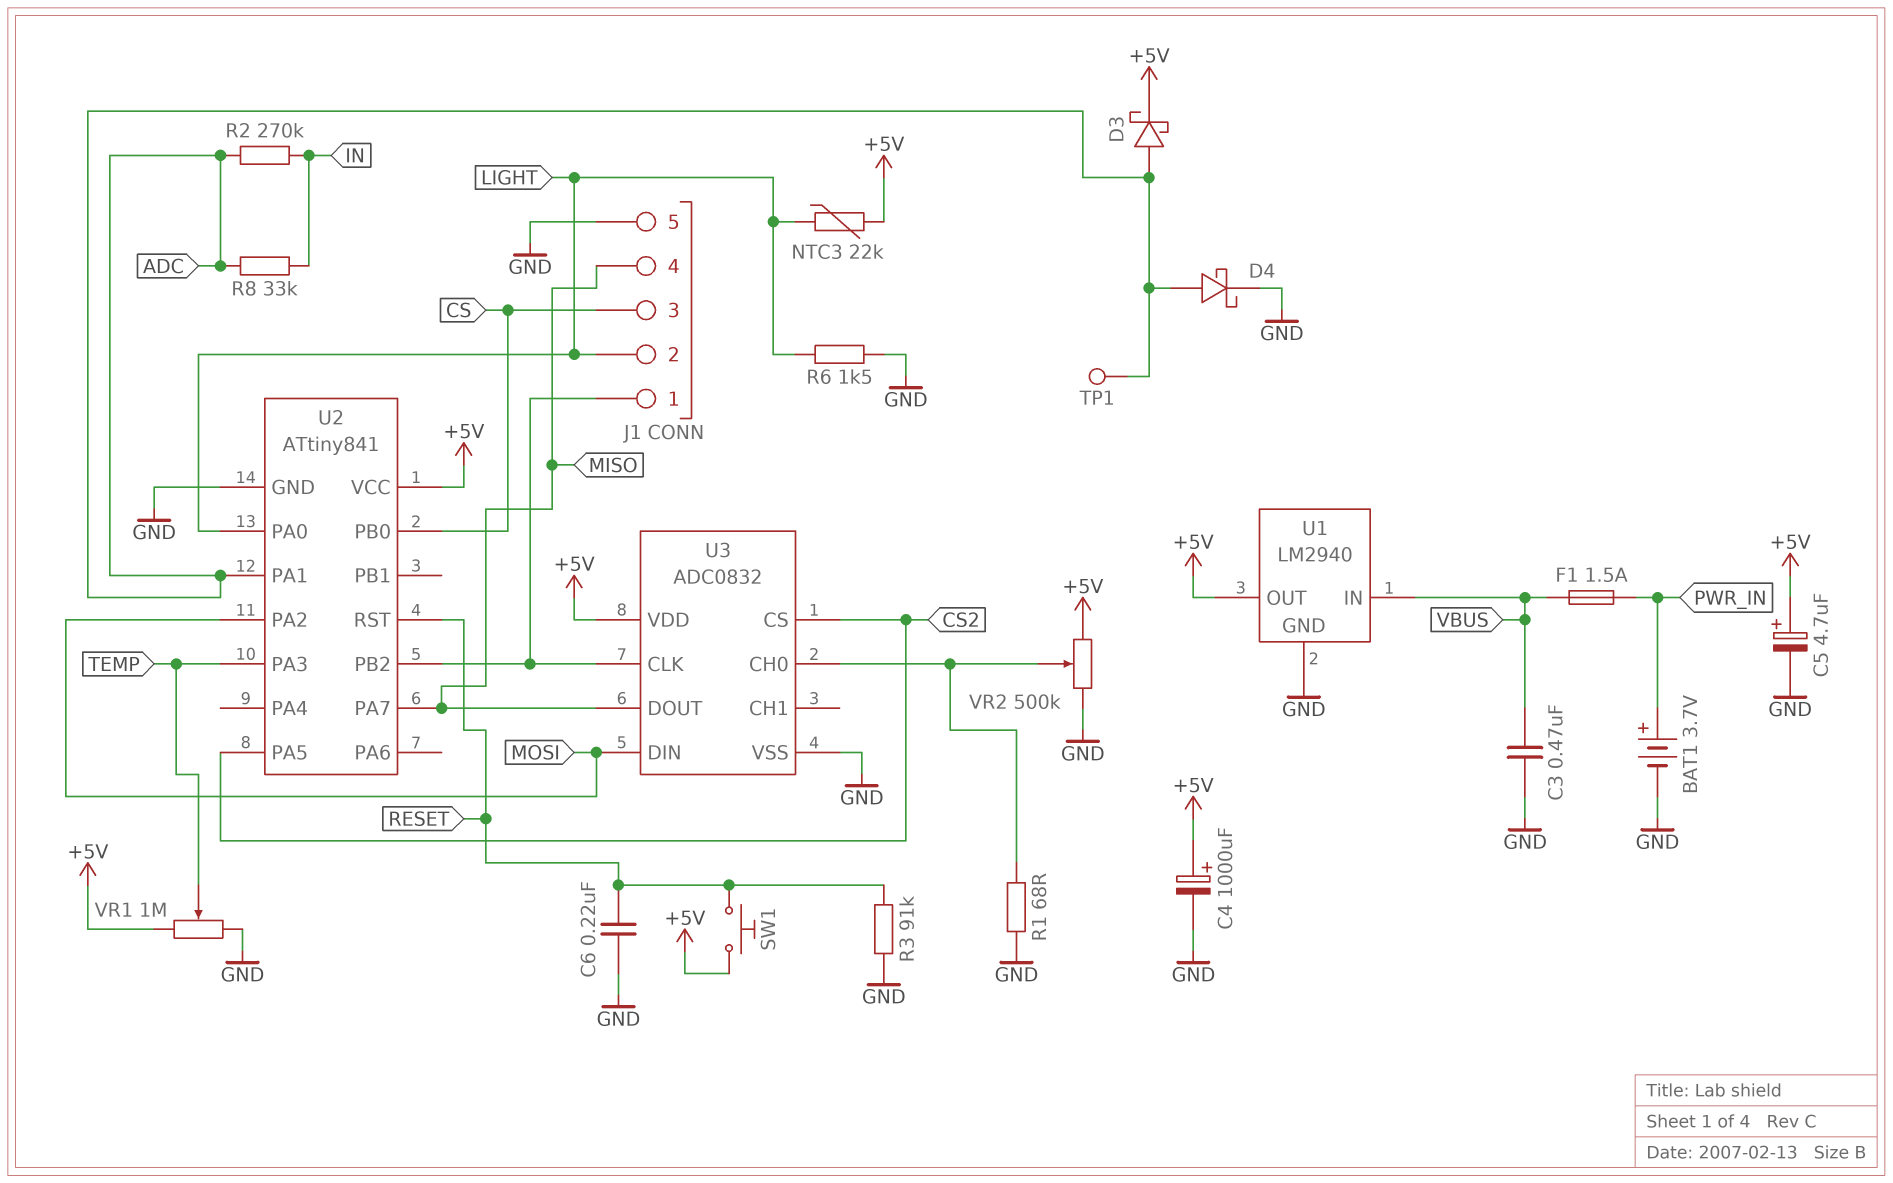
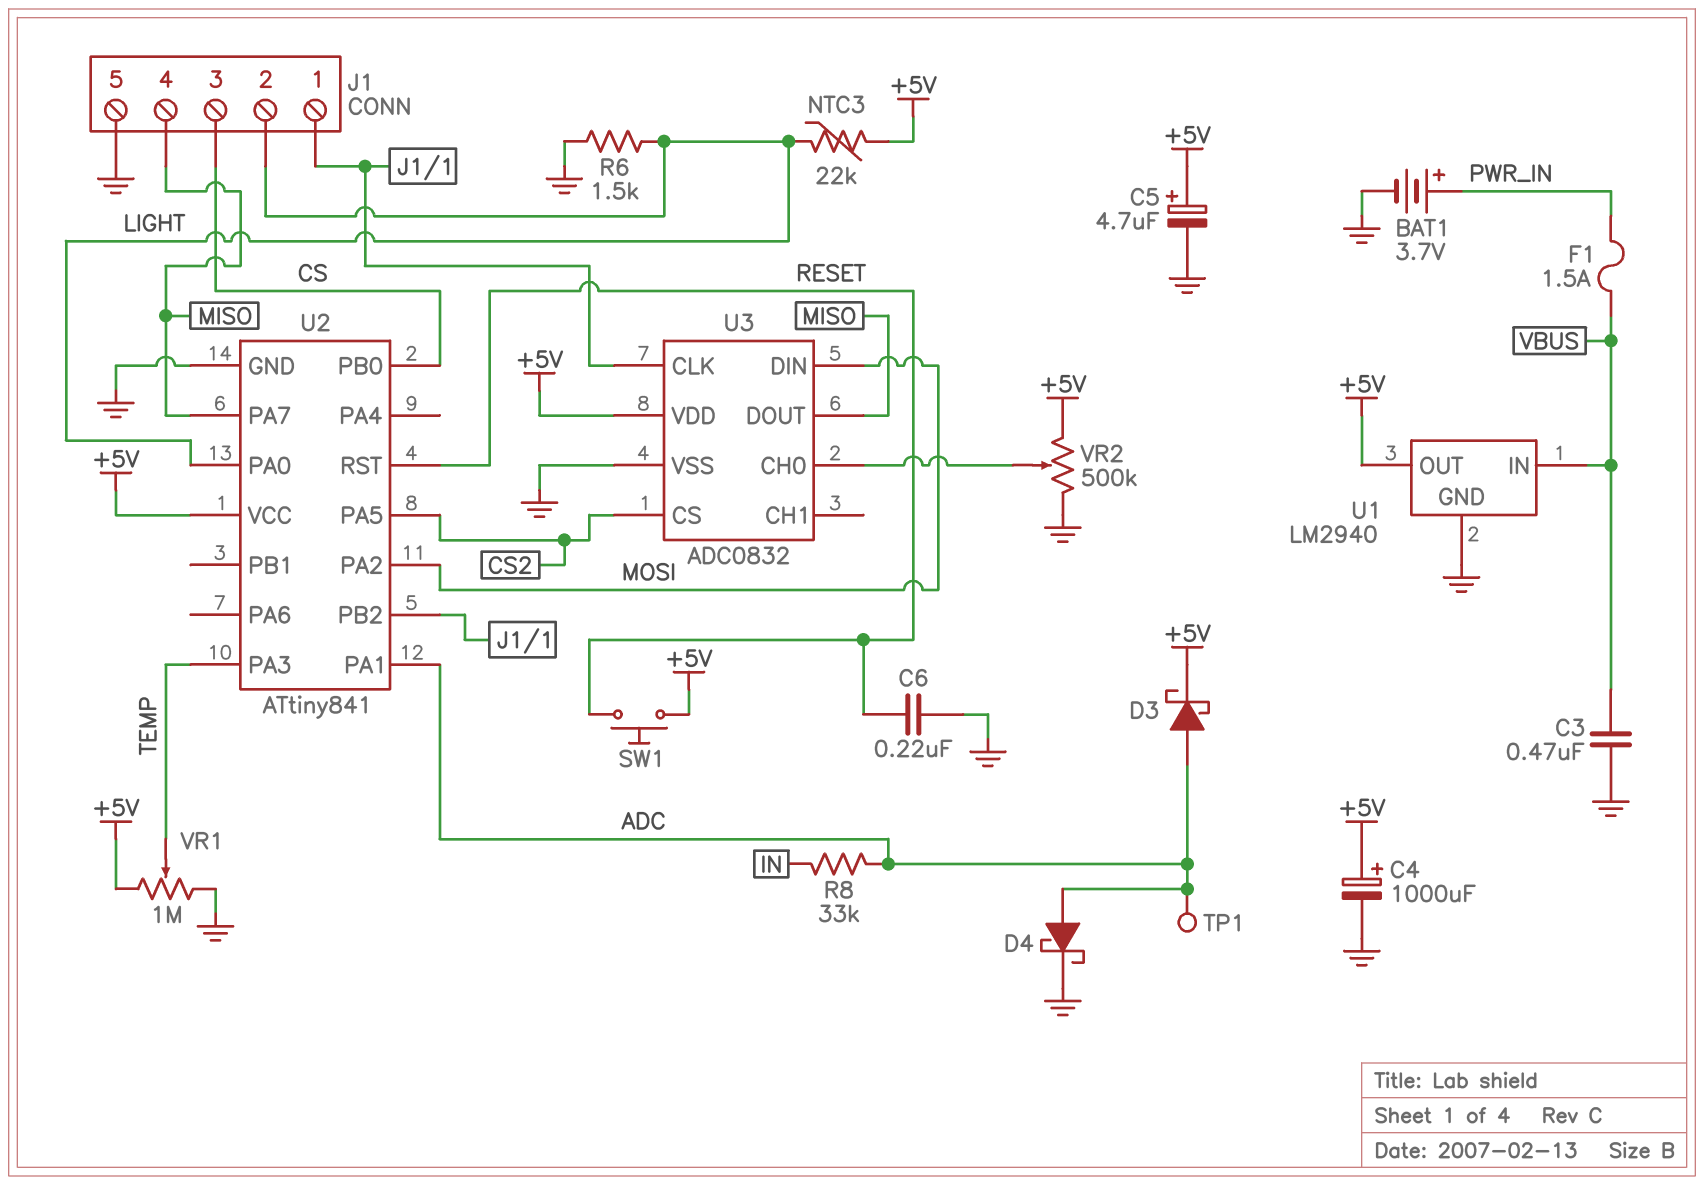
R1: 68 (GND, U3/CH0) -> none
R2: 270k (ADC, IN) -> none
R3: 91k (GND, RESET) -> none

